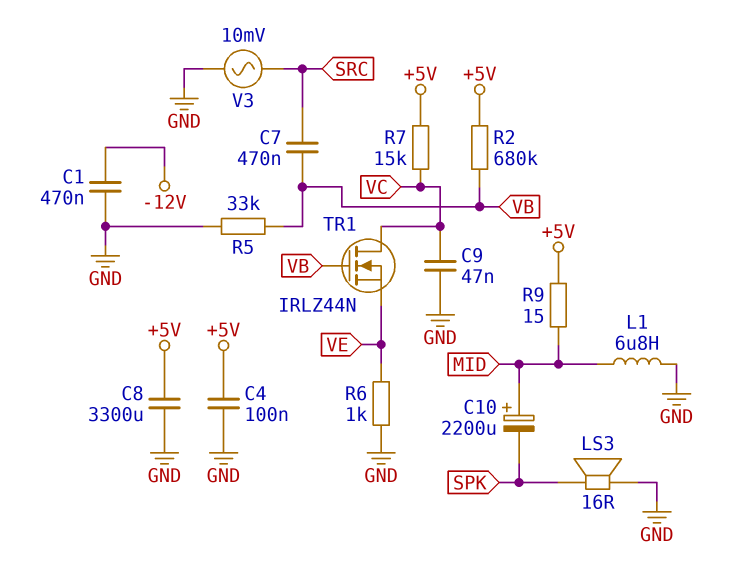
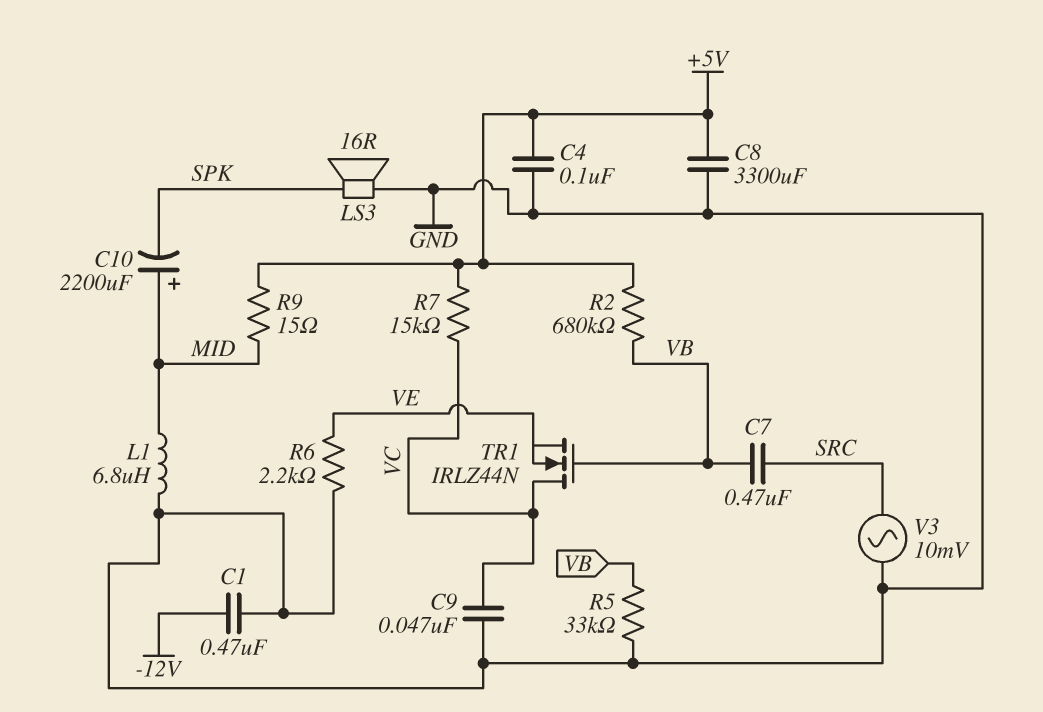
R6: 1k (GND, VE) -> 2.2k (GND, VE)

